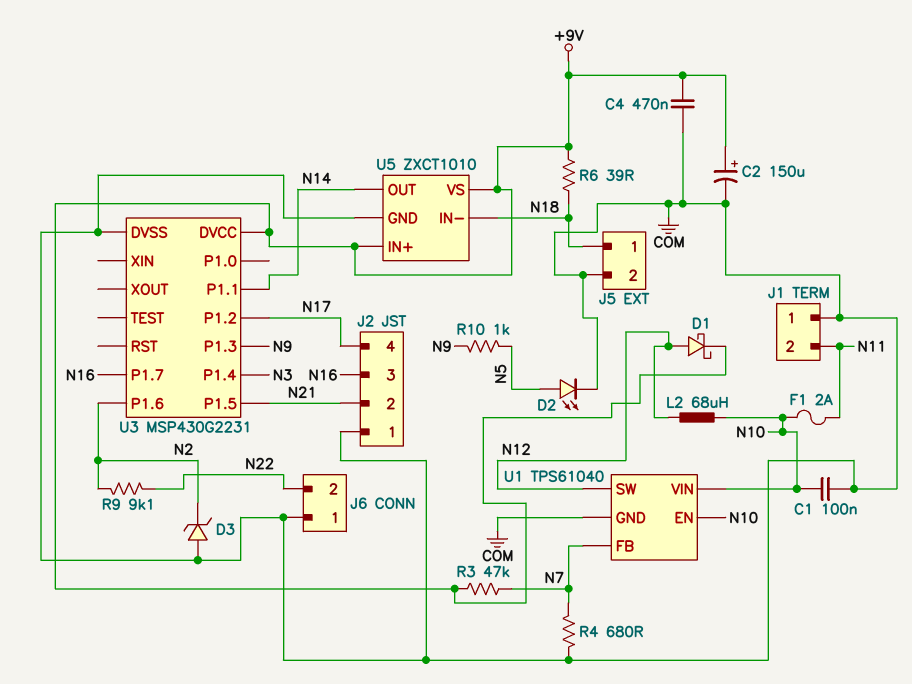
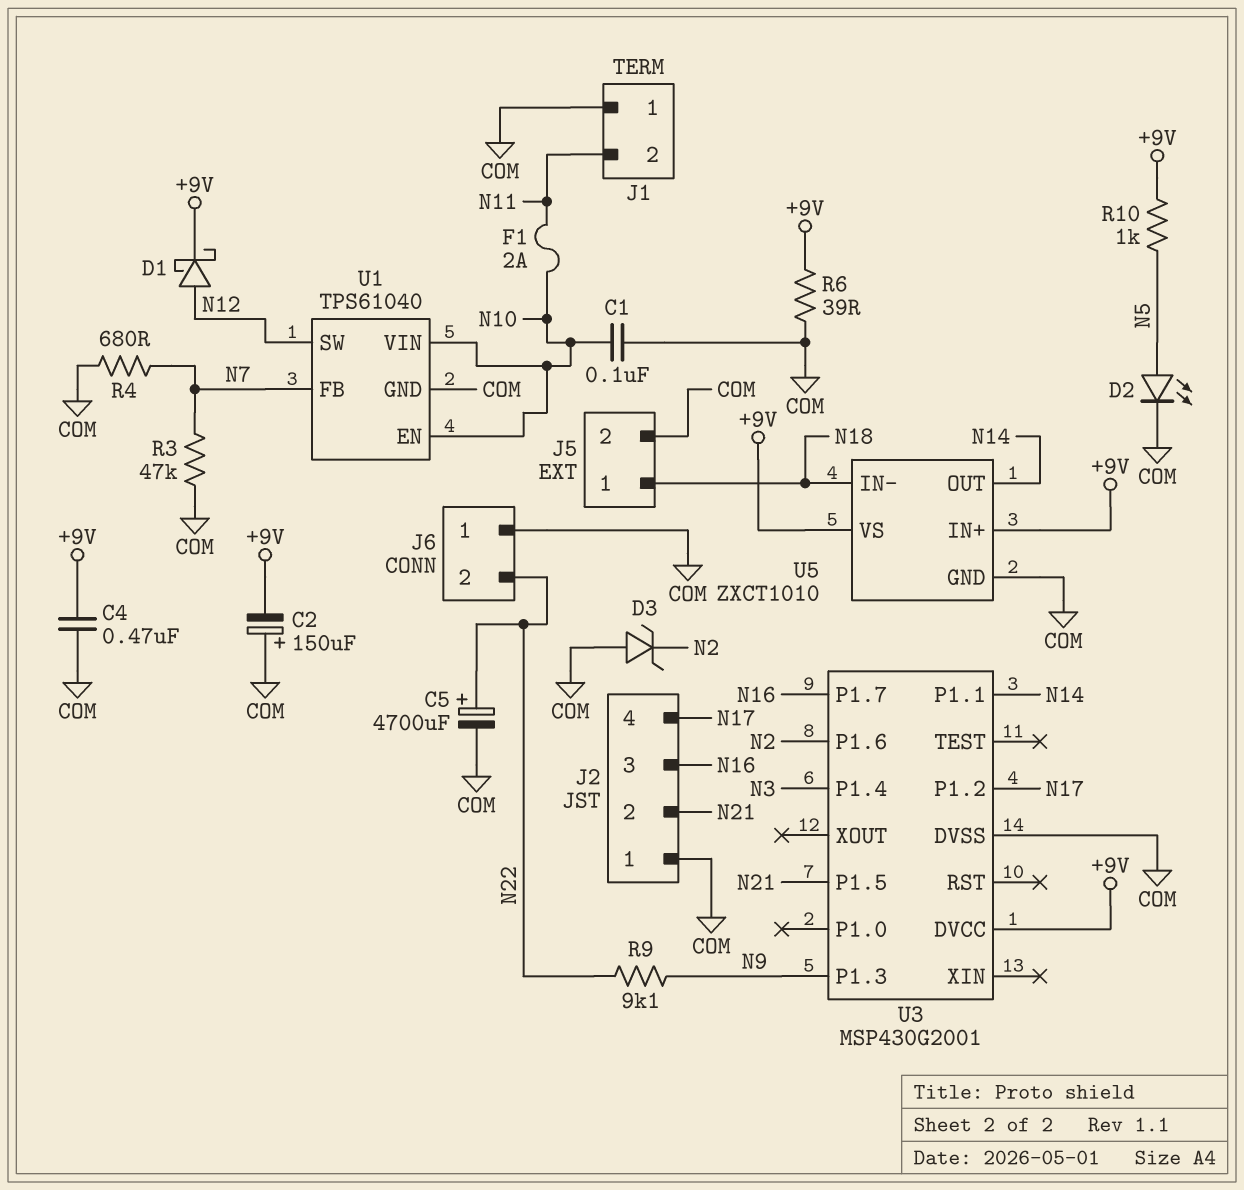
C2: 150uF (plus +9V, minus COM) -> 150uF (plus COM, minus +9V)
C5: none -> 4700uF (plus N22, minus COM)
L2: 68uH (N10, N12) -> none
R3: 47k (+9V, N7) -> 47k (COM, N7)
R6: 39 (+9V, N18) -> 39 (+9V, COM)
R9: 9.1k (N2, N22) -> 9.1k (N9, N22)
R10: 1k (N5, N9) -> 1k (+9V, N5)
U3: MSP430G2231 -> MSP430G2001

